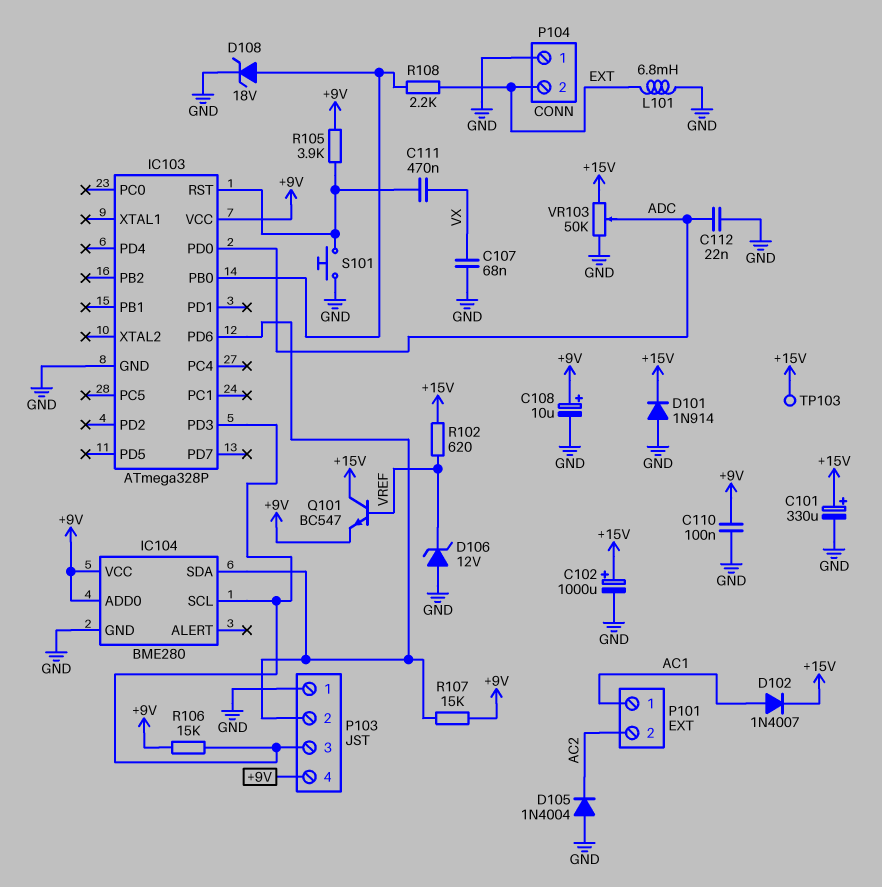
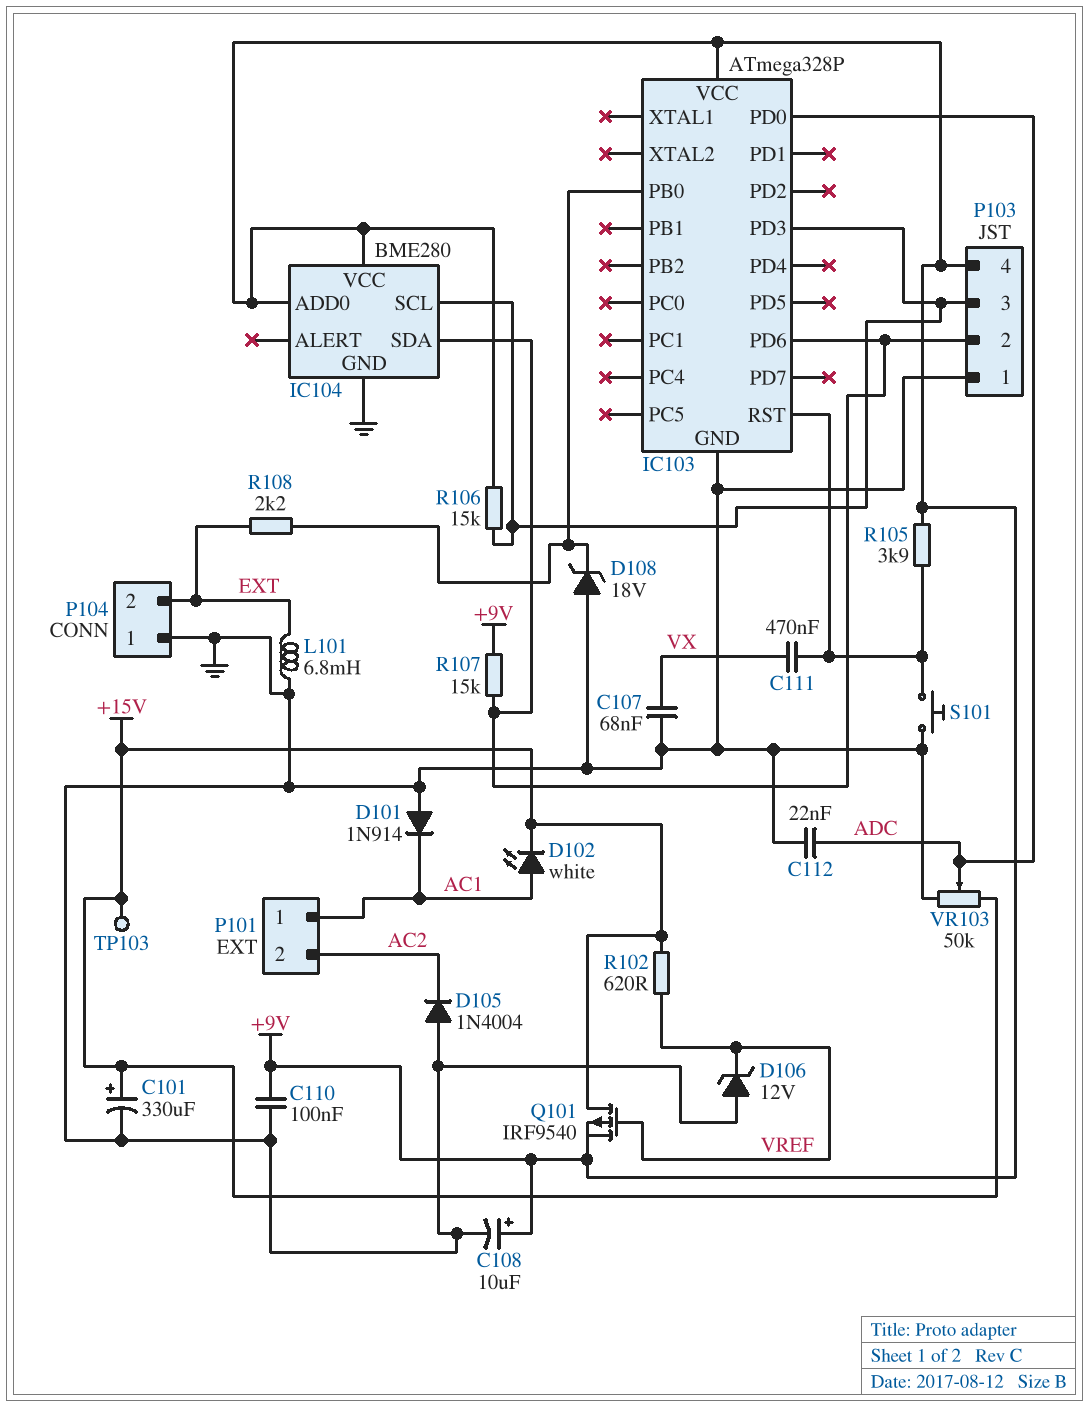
C102: 1000uF (plus +15V, minus GND) -> none
D101: diode 1N914 (A GND, K +15V) -> diode 1N914 (A GND, K AC1)
D102: diode 1N4007 (A AC1, K +15V) -> LED white (A AC1, K +15V)
D108: zener 18V (A IC103/PB0, K GND) -> zener 18V (A GND, K IC103/PB0)
Q101: NPN BC547 (B VREF, C +15V, E +9V) -> PMOS IRF9540 (G VREF, D +15V, S +9V)

